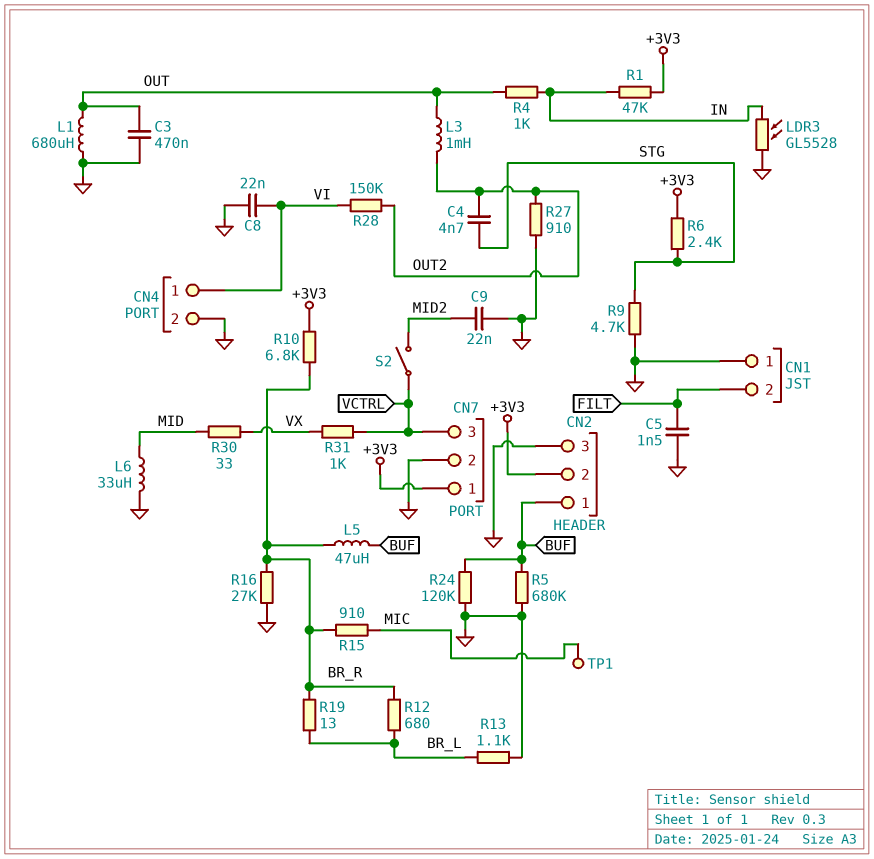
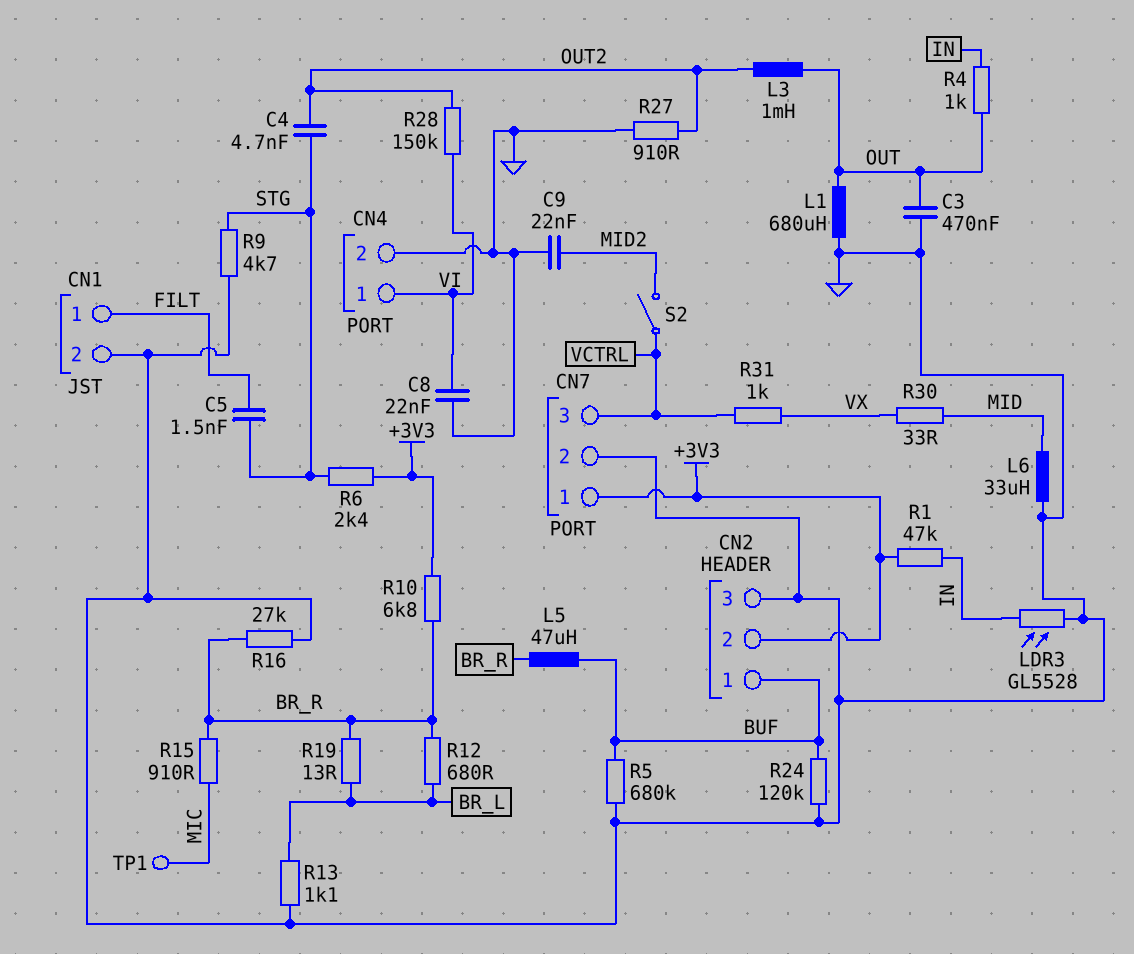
C5: 1.5nF (FILT, GND) -> 1.5nF (FILT, STG)
CN1 pin 1: GND -> FILT
CN1 pin 2: FILT -> GND

